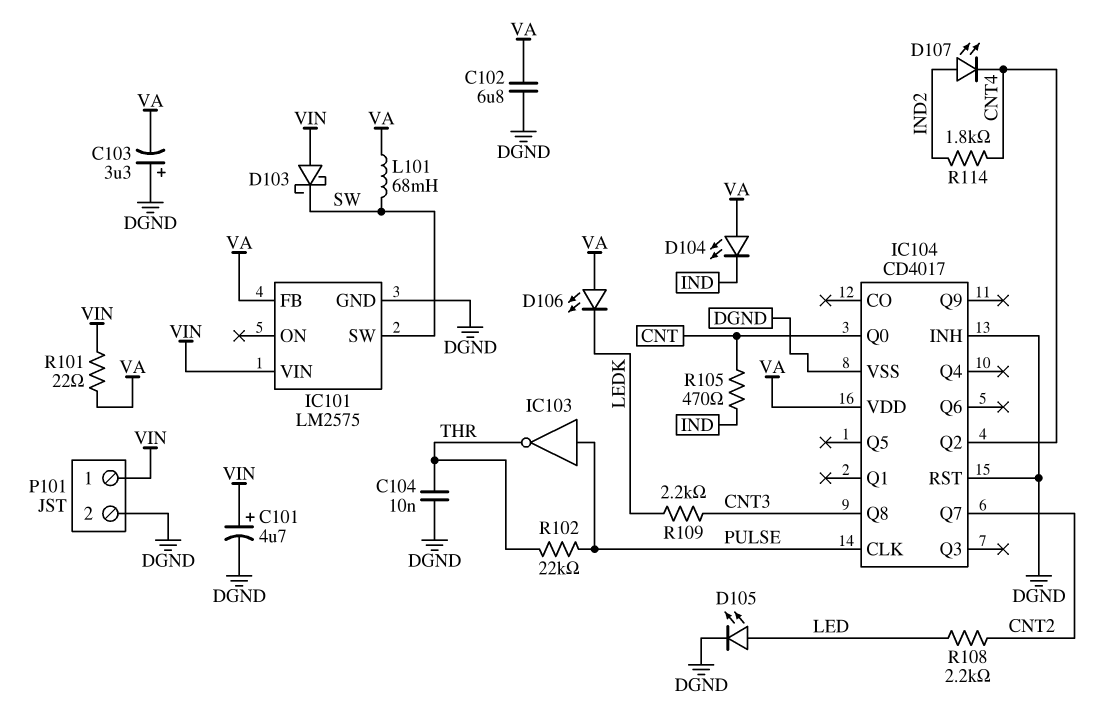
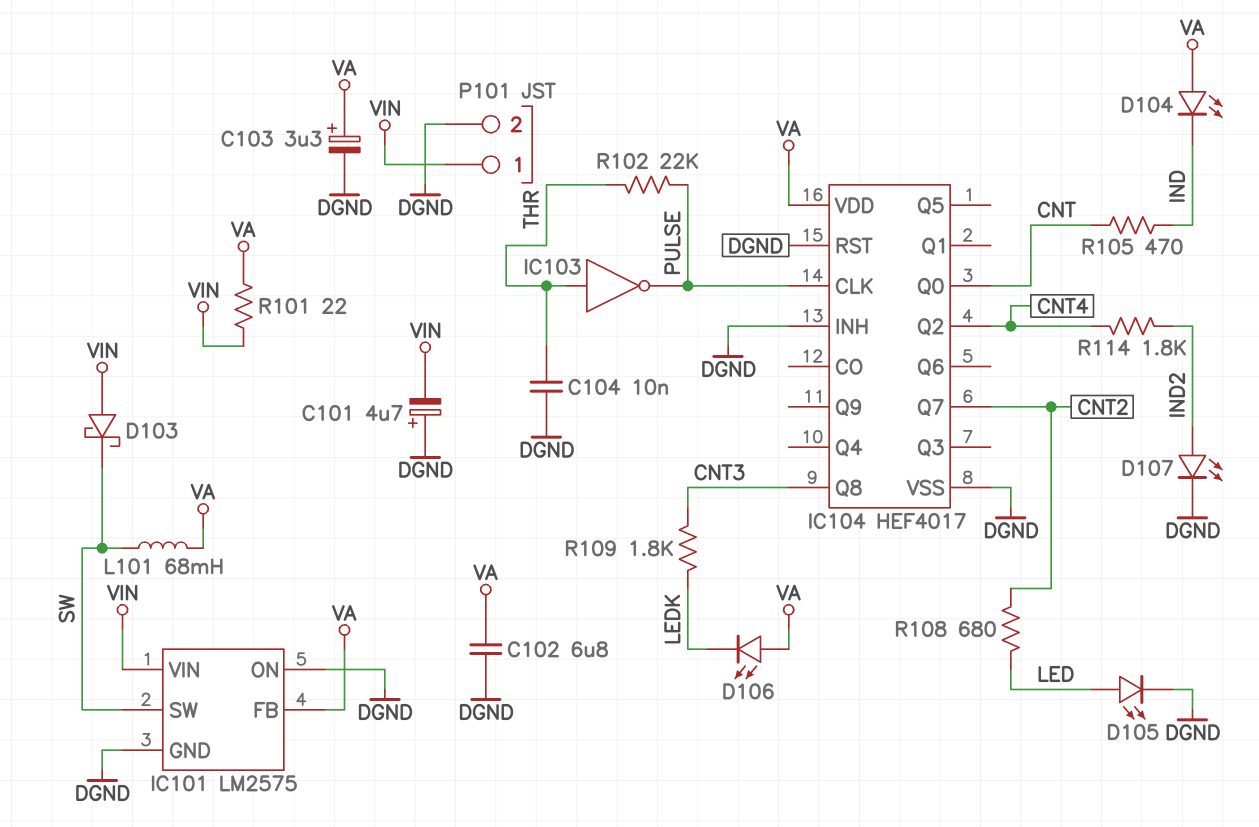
C101: 4.7uF (plus VIN, minus DGND) -> 4.7uF (plus DGND, minus VIN)
C103: 3.3uF (plus DGND, minus VA) -> 3.3uF (plus VA, minus DGND)
D107: LED (A IND2, K CNT4) -> LED (A IND2, K DGND)
IC101 pin ON: none -> DGND
IC103: NOT (in PULSE, out THR) -> NOT (in THR, out PULSE)
IC104: CD4017 -> HEF4017
R108: 2.2k (CNT2, LED) -> 680 (CNT2, LED)
R109: 2.2k (CNT3, LEDK) -> 1.8k (CNT3, LEDK)

